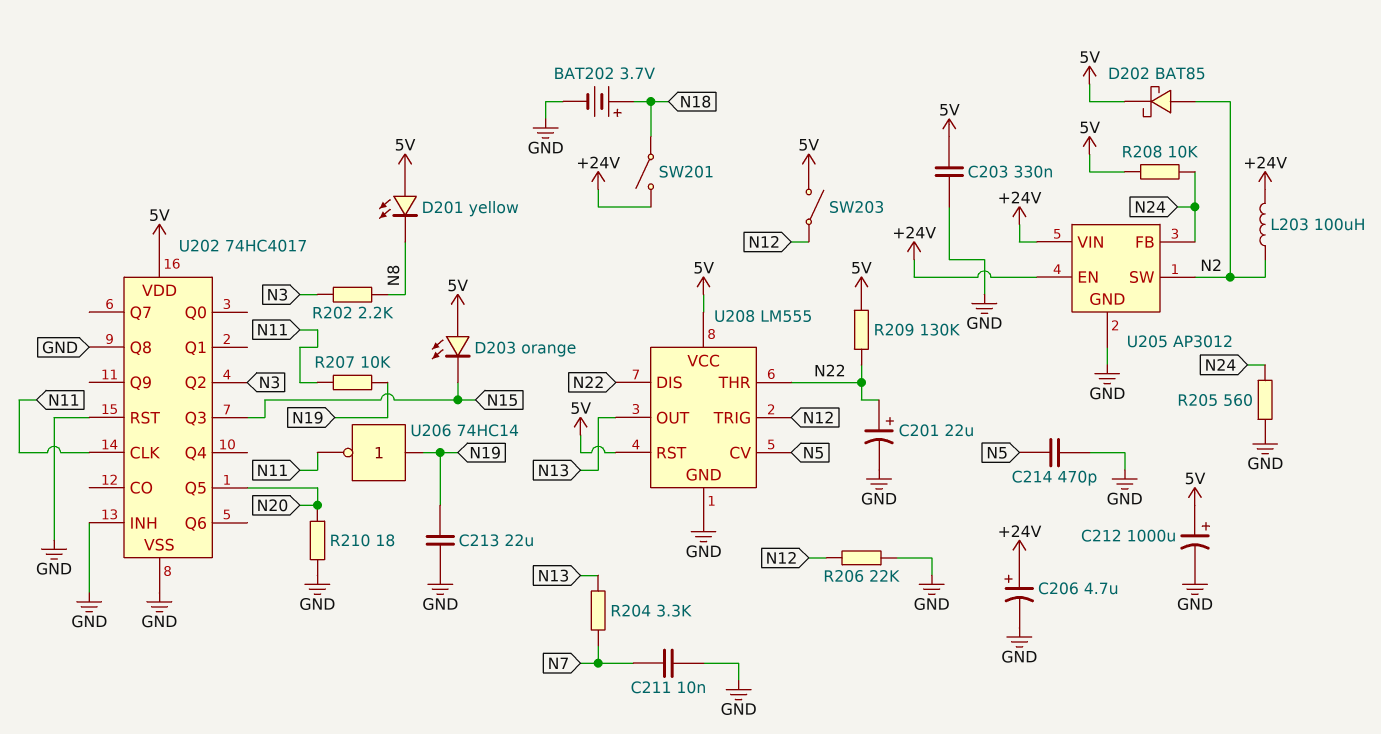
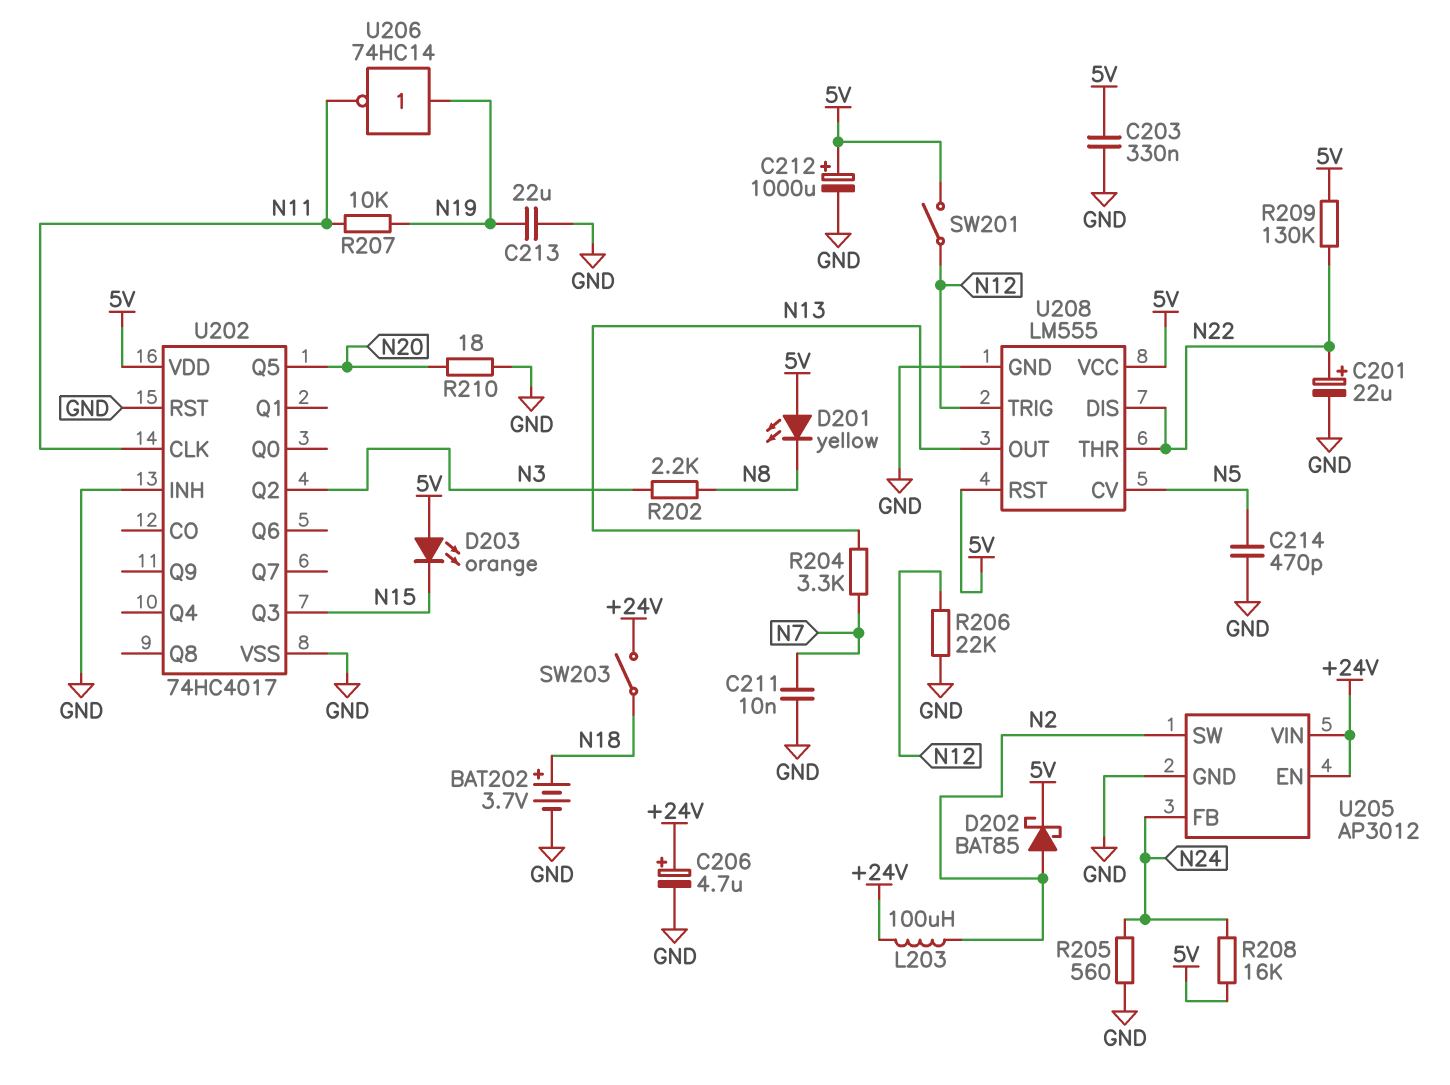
R208: 10k (5V, N24) -> 16k (5V, N24)
SW201: switch (+24V, N18) -> switch (5V, N12)
SW203: switch (5V, N12) -> switch (+24V, N18)
U202 pin Q8: GND -> none

